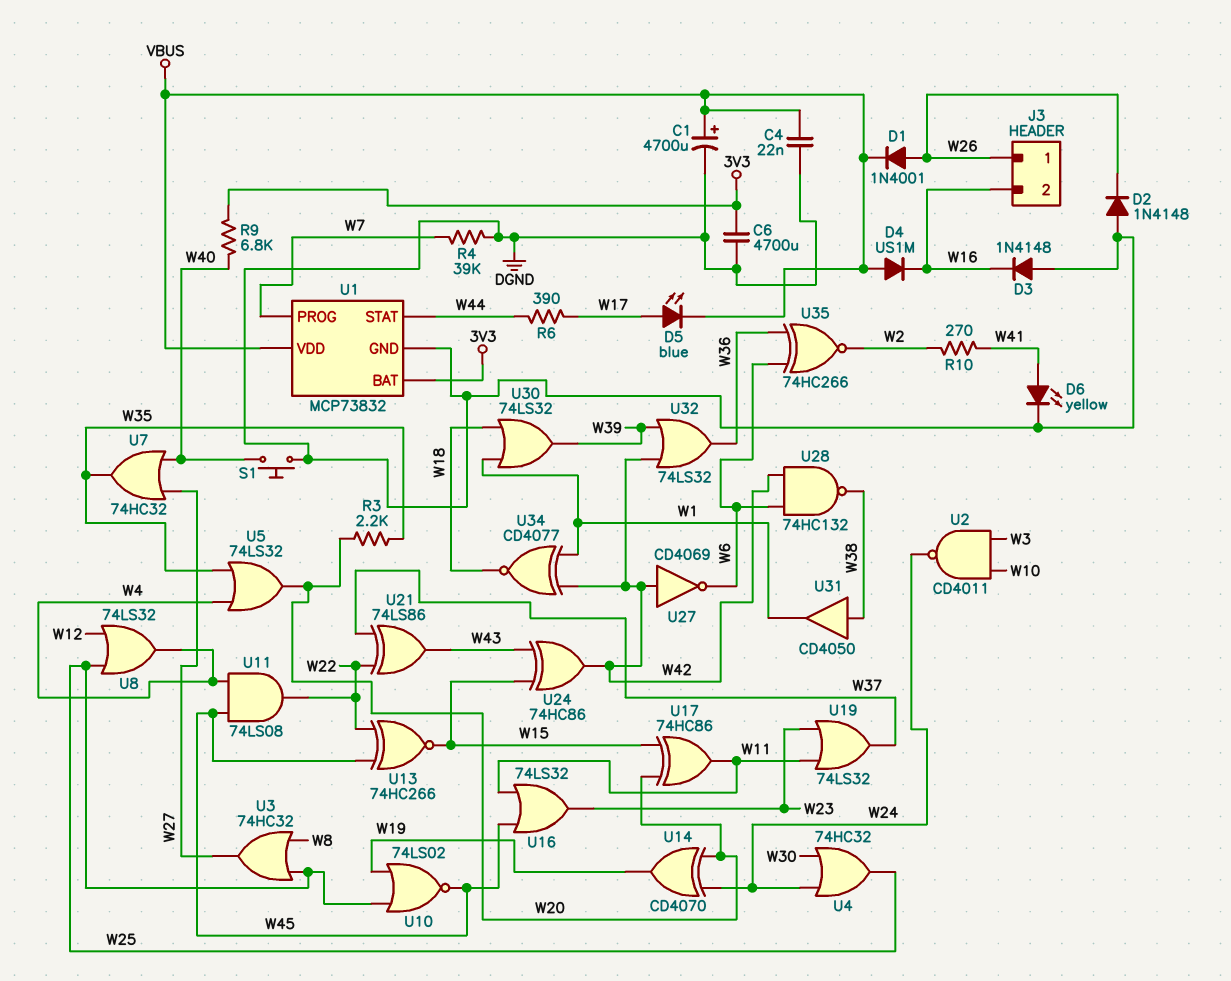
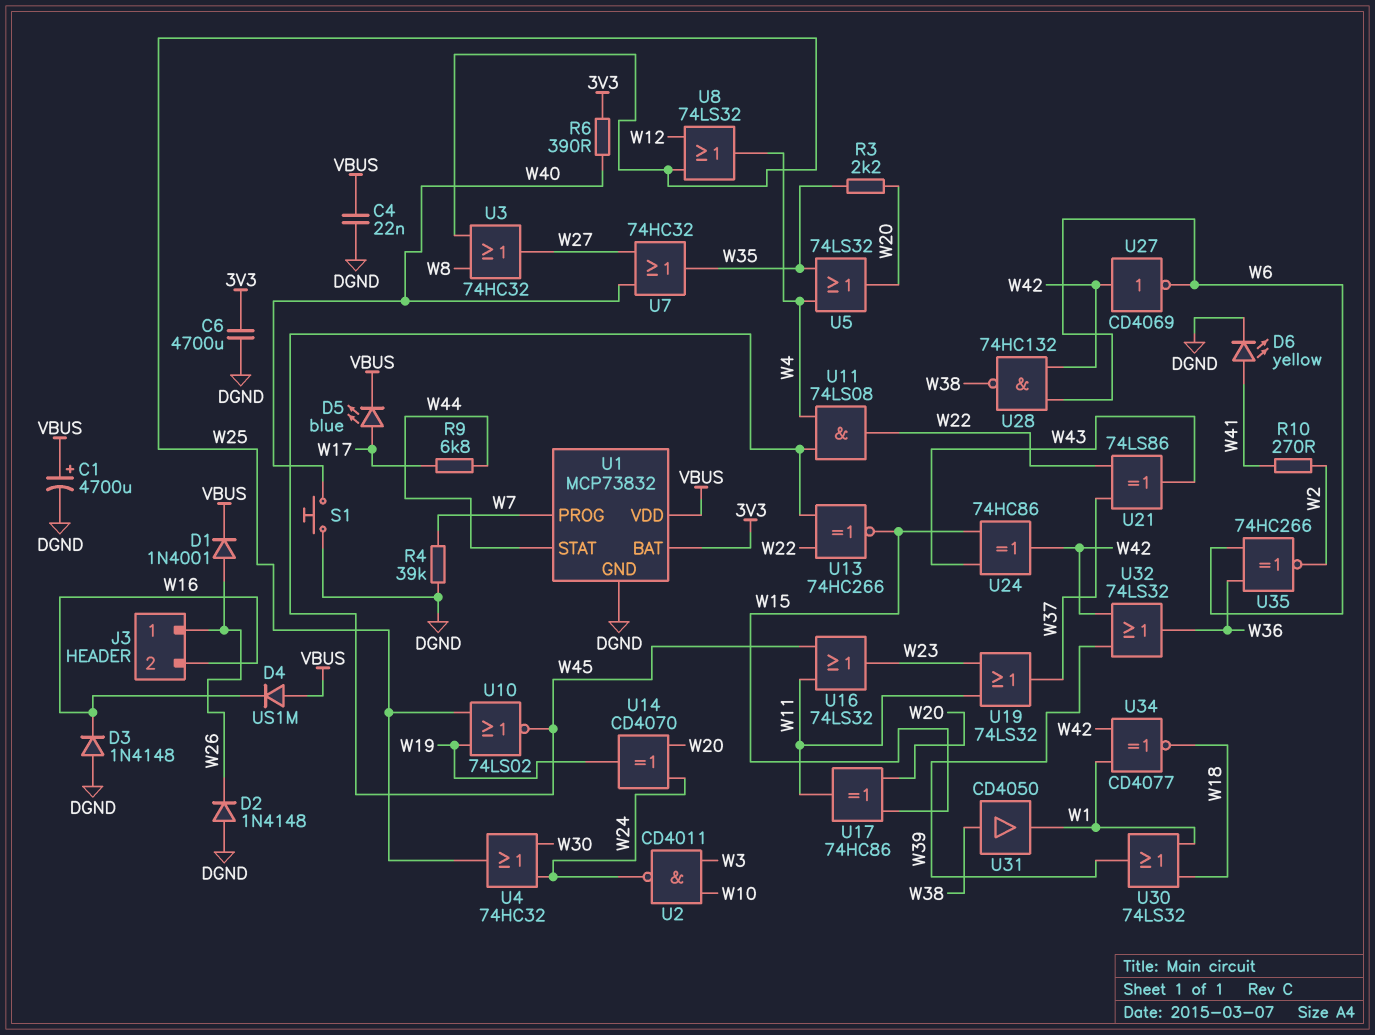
R6: 390 (W17, W44) -> 390 (3V3, W40)
R9: 6.8k (3V3, W40) -> 6.8k (W17, W44)

